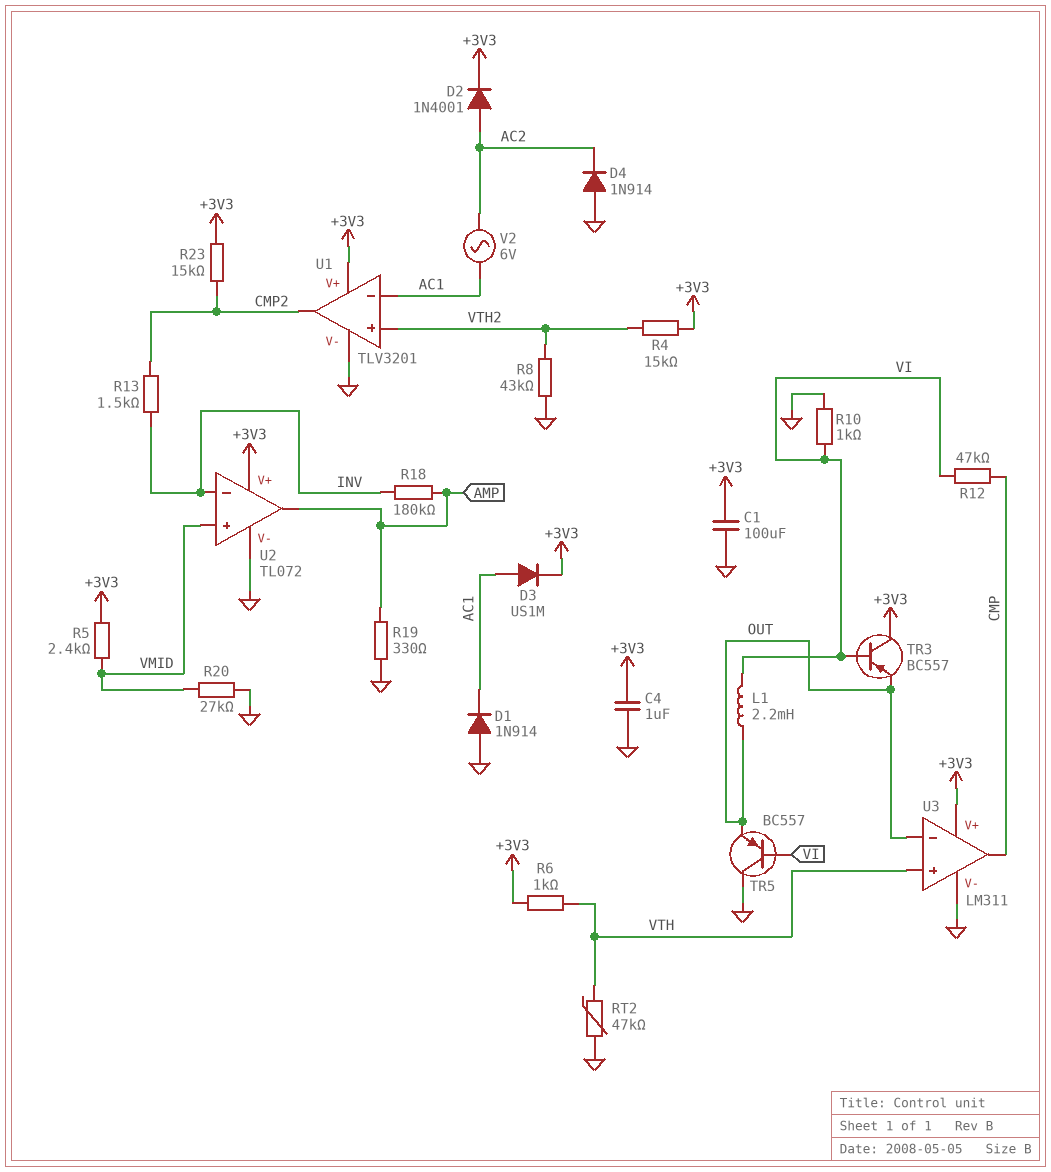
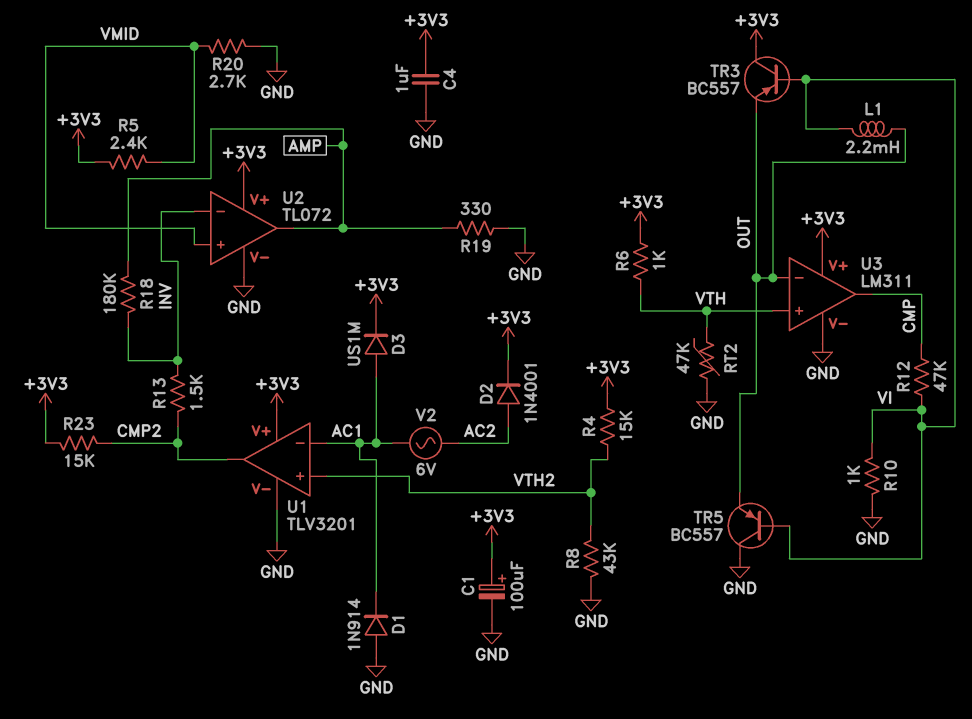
C1: 100uF (+3V3, GND) -> 100uF (plus +3V3, minus GND)
D4: diode 1N914 (A GND, K AC2) -> none
R20: 27k (GND, VMID) -> 2.7k (GND, VMID)

